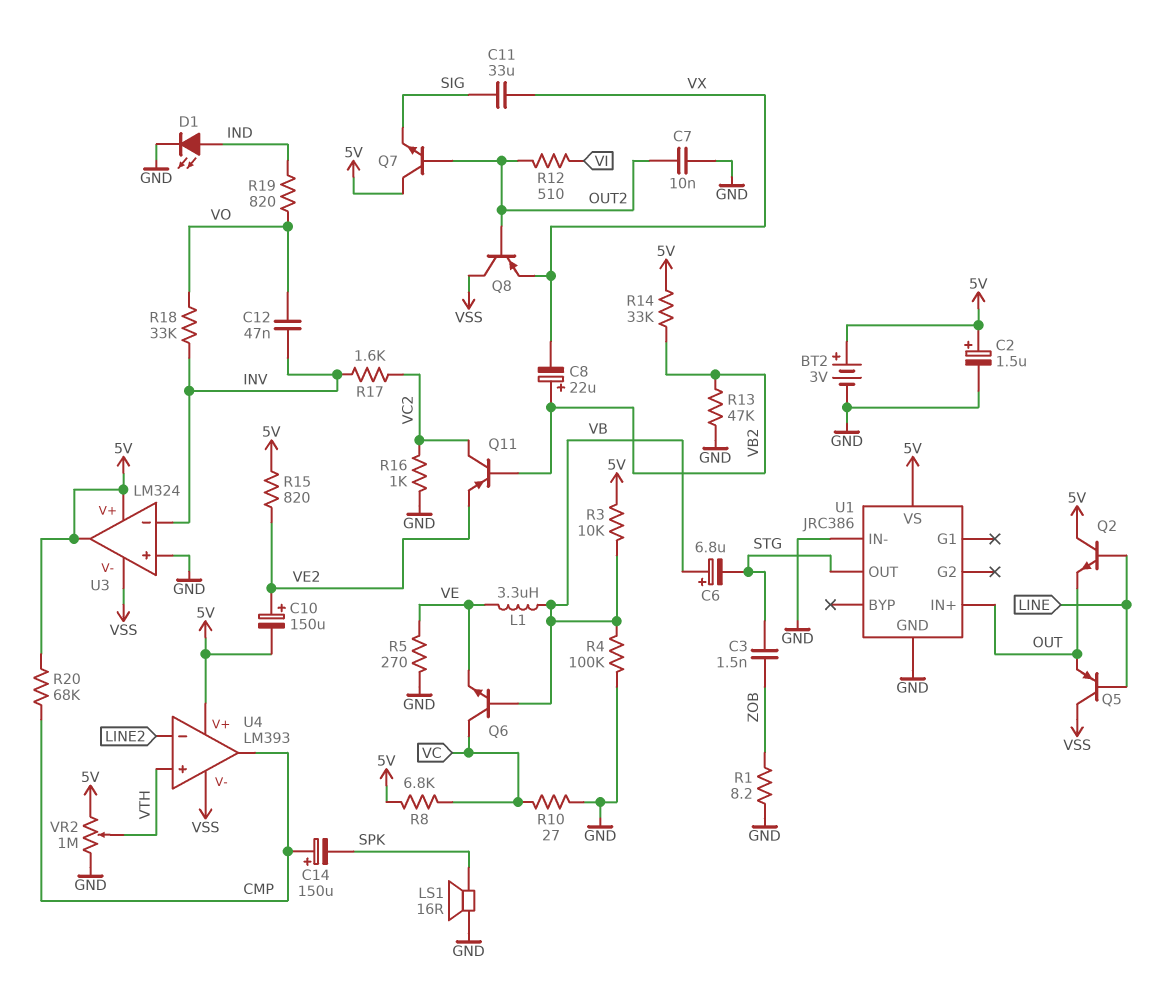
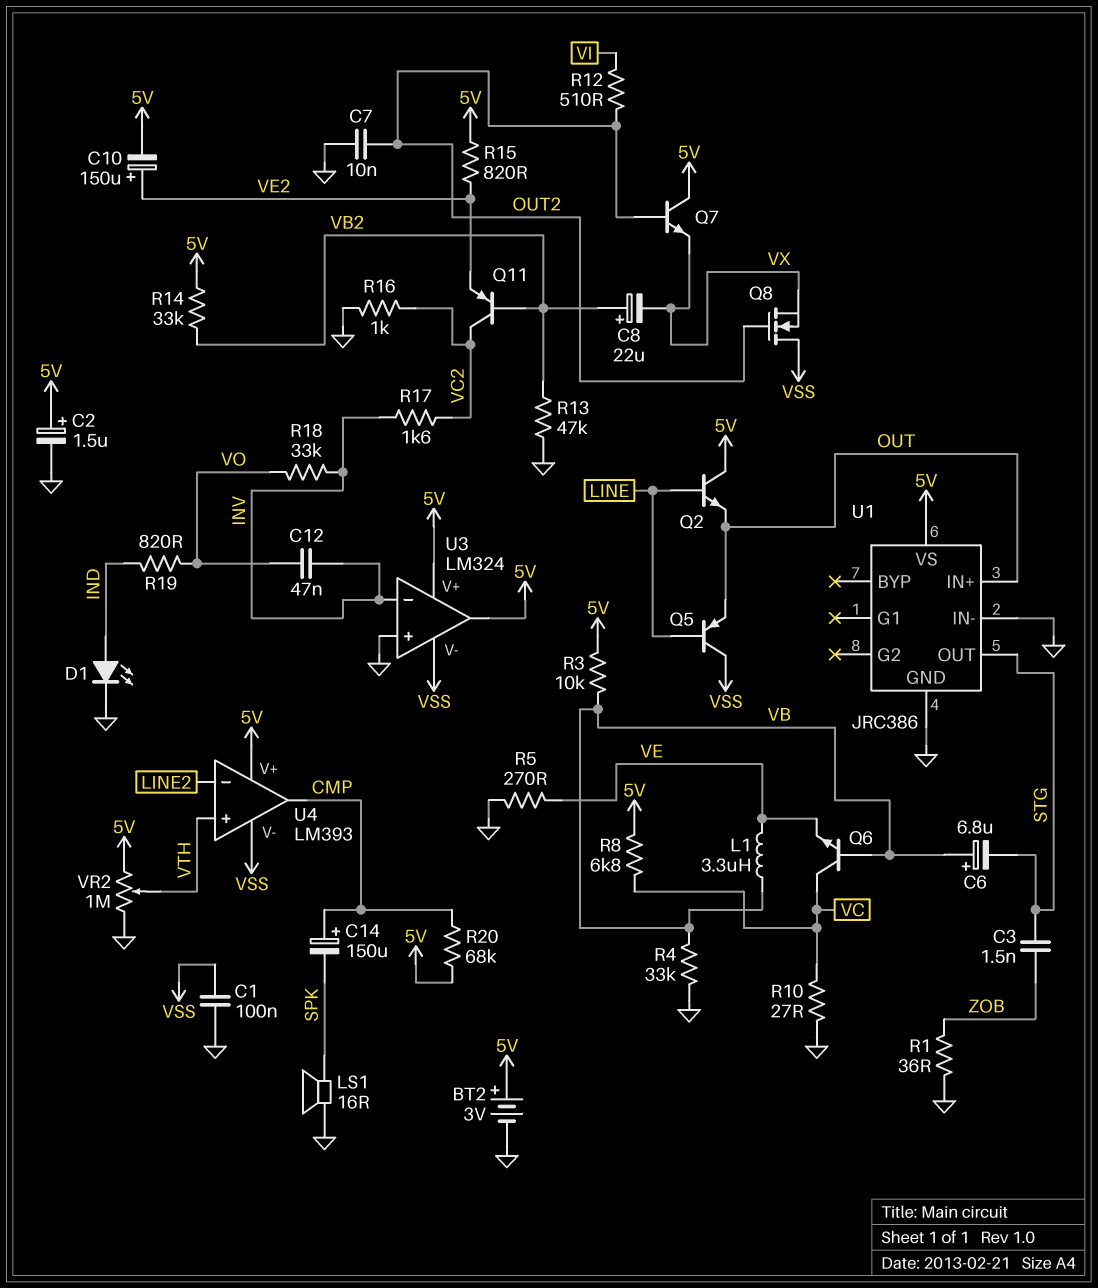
C1: none -> 100nF (GND, VSS)
C11: 33uF (SIG, VX) -> none
Q7: NPN (B OUT2, C 5V, E SIG) -> NPN (B OUT2, C 5V, E VX)
Q8: PNP (B OUT2, C VSS, E VX) -> NMOS (G OUT2, D VSS, S VX)
R1: 8.2 (GND, ZOB) -> 36 (GND, ZOB)
R4: 100k (GND, VB) -> 33k (GND, VB)

